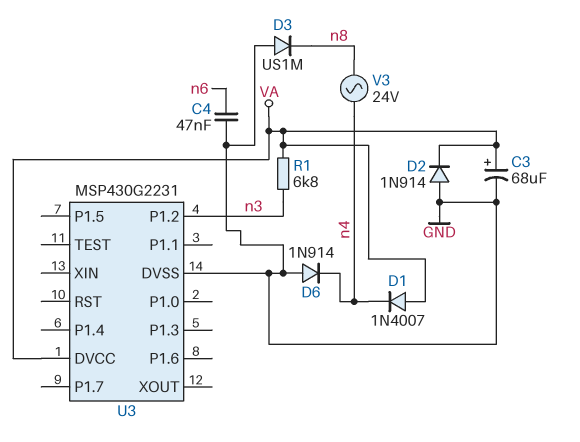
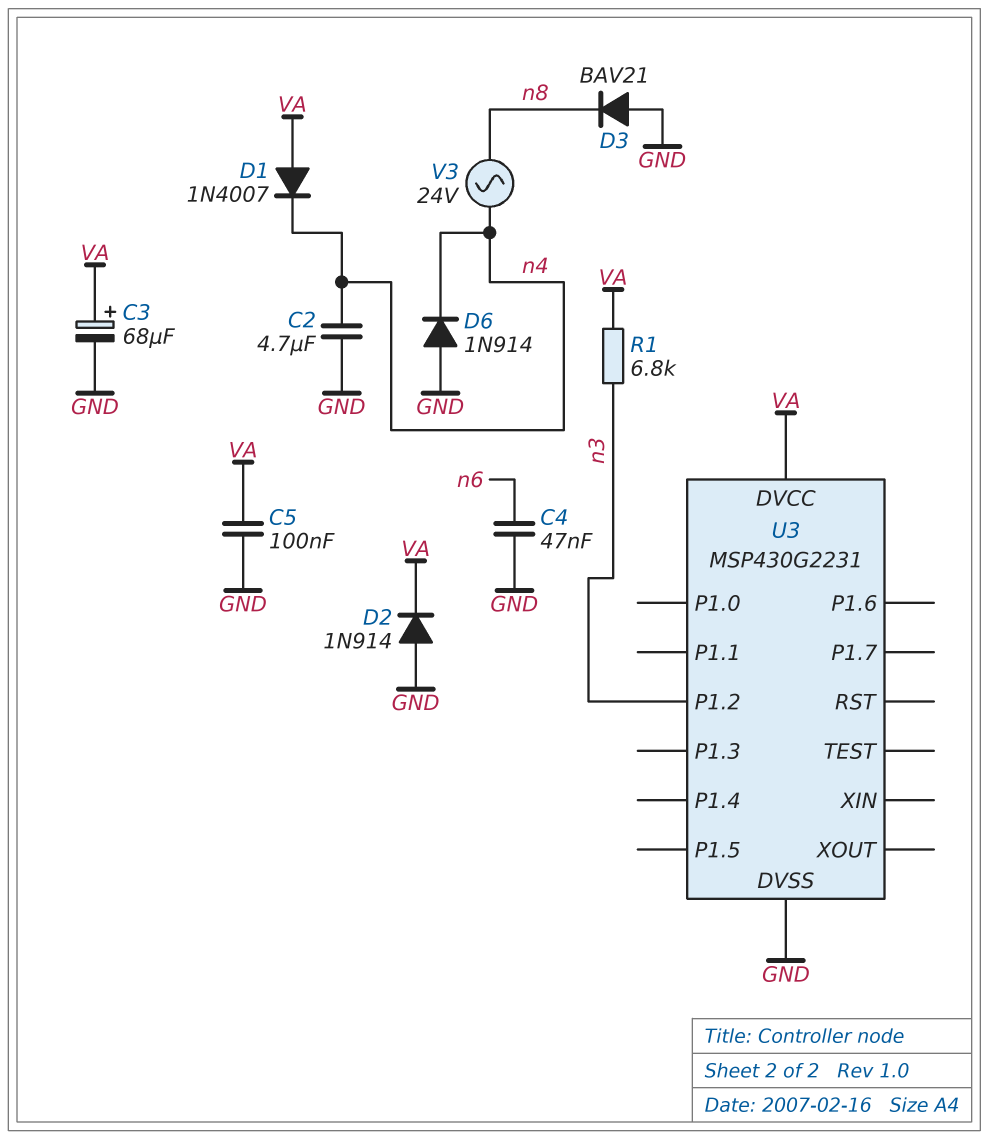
C2: none -> 4.7uF (GND, n4)
C5: none -> 100nF (GND, VA)
D3: diode US1M (A GND, K n8) -> diode BAV21 (A GND, K n8)

